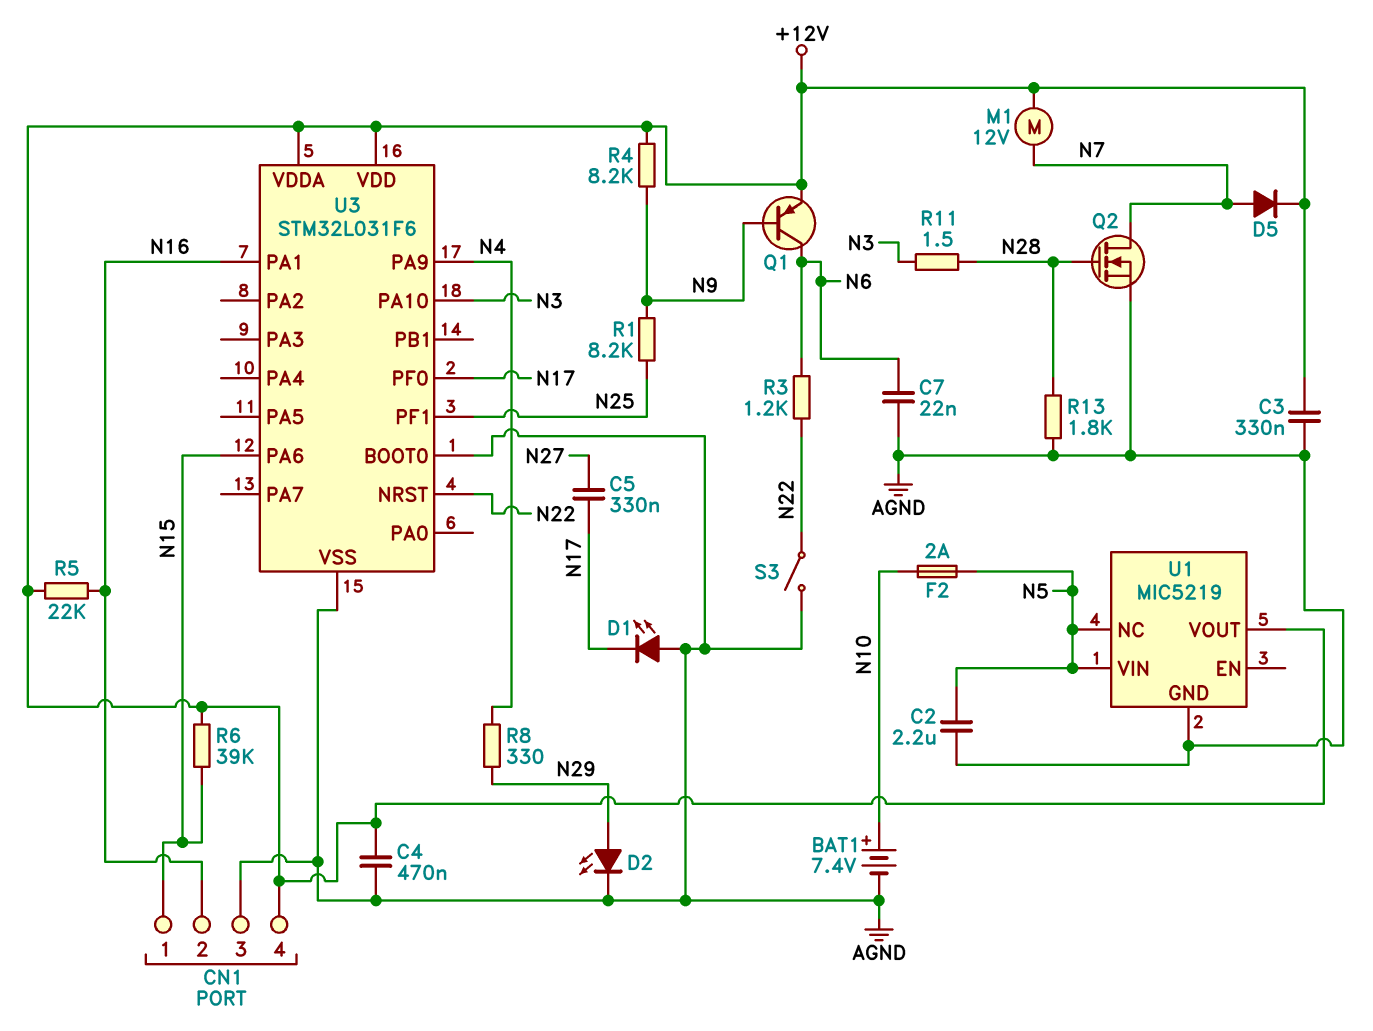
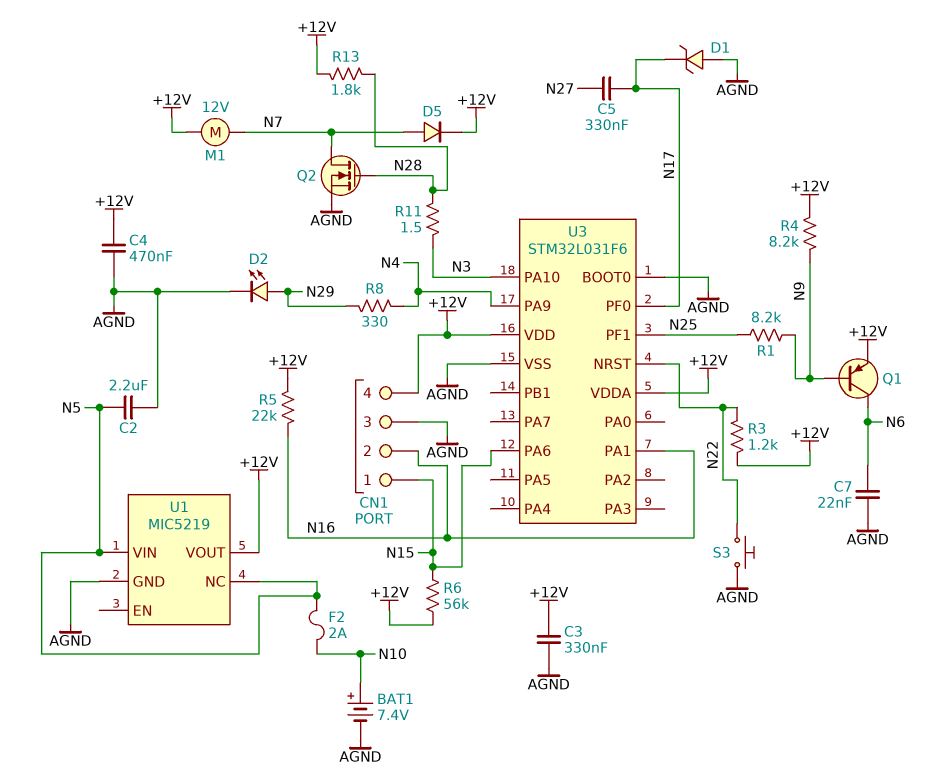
D1: LED (A AGND, K N17) -> zener (A AGND, K N17)
R3: 1.2k (N6, N22) -> 1.2k (+12V, N22)
R6: 39k (+12V, N15) -> 56k (+12V, N15)
R13: 1.8k (AGND, N28) -> 1.8k (+12V, N28)
S3: switch (AGND, N22) -> button (AGND, N22)

